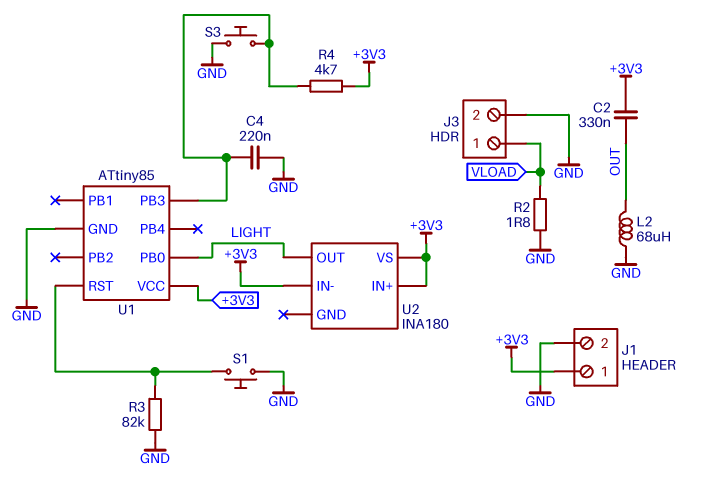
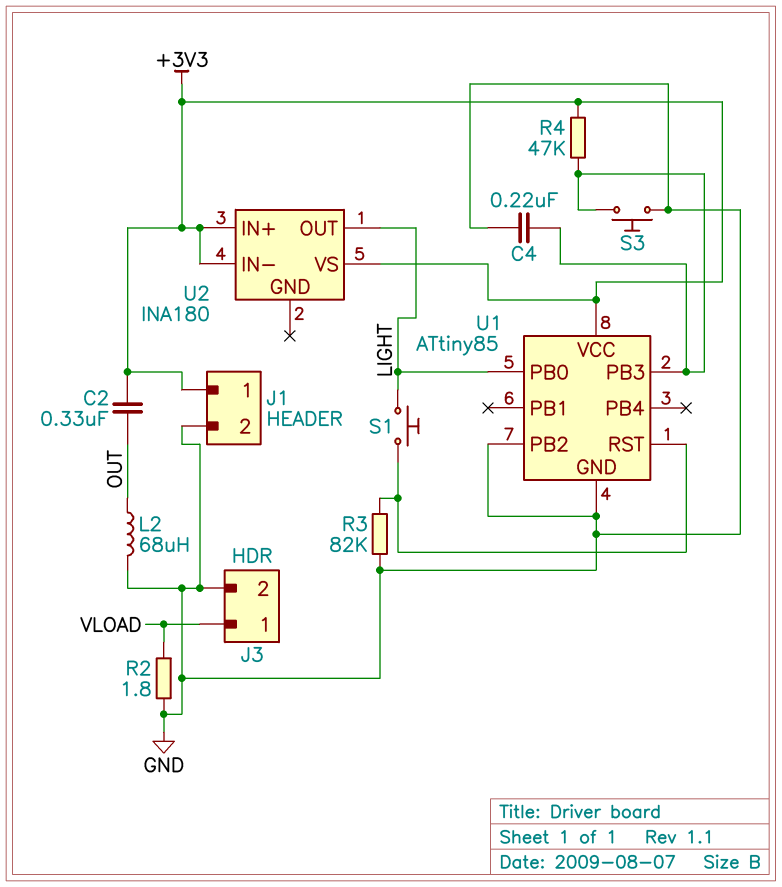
R4: 4.7k (+3V3, U1/PB3) -> 47k (+3V3, U1/PB3)
S1: button (GND, U1/RST) -> button (LIGHT, U1/RST)
U1 pin PB2: none -> GND

